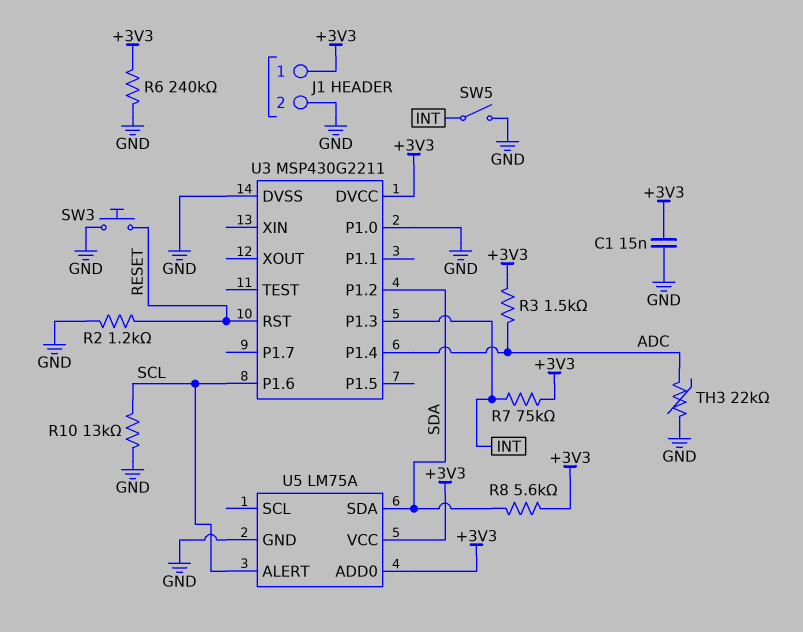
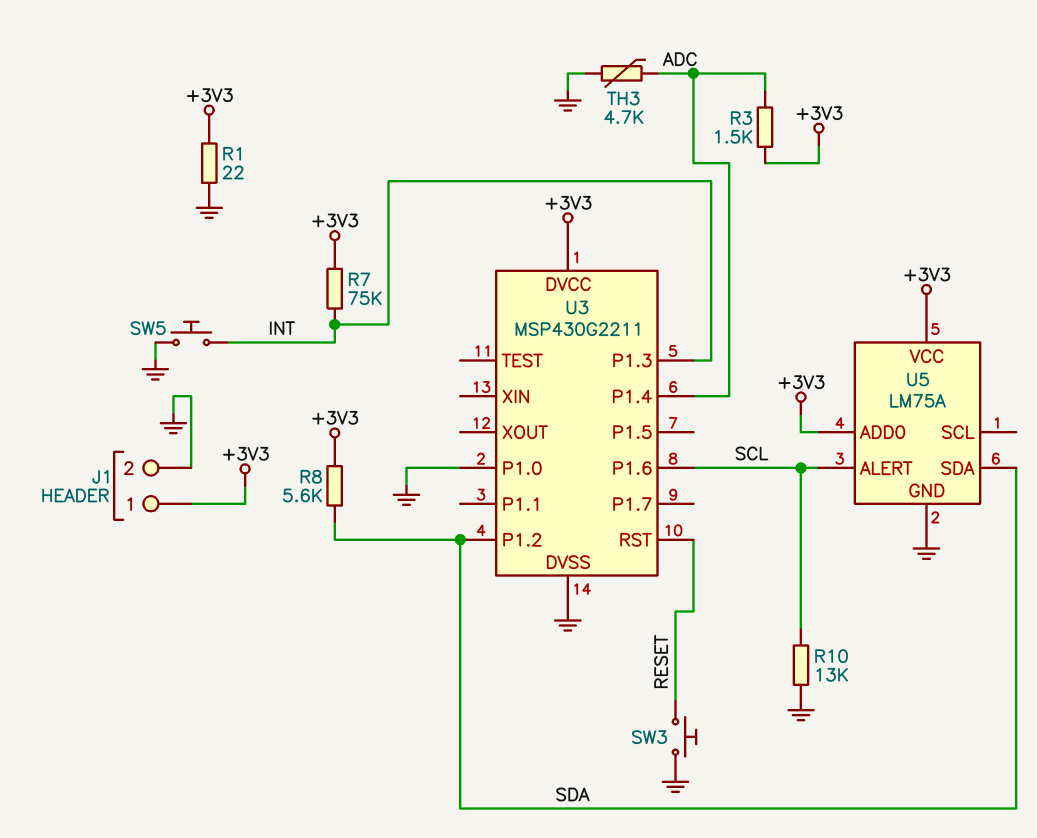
C1: 15nF (+3V3, GND) -> none
R1: none -> 22 (+3V3, GND)
R2: 1.2k (GND, RESET) -> none
R6: 240k (+3V3, GND) -> none
SW5: switch (GND, INT) -> button (GND, INT)
TH3: 22k (ADC, GND) -> 4.7k (ADC, GND)

